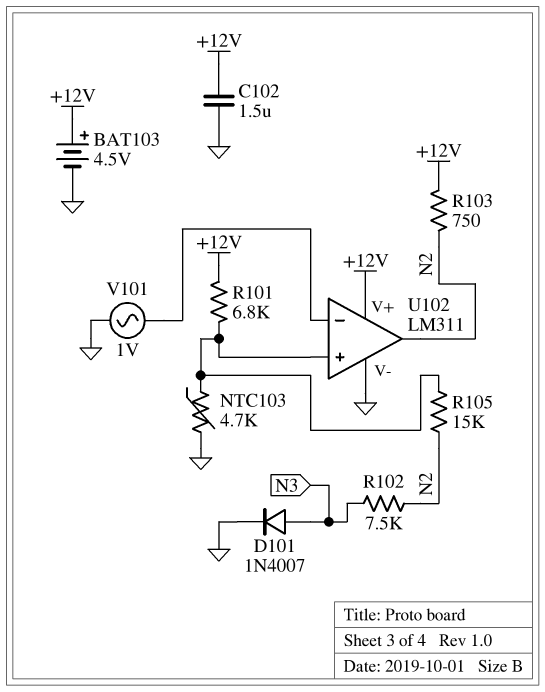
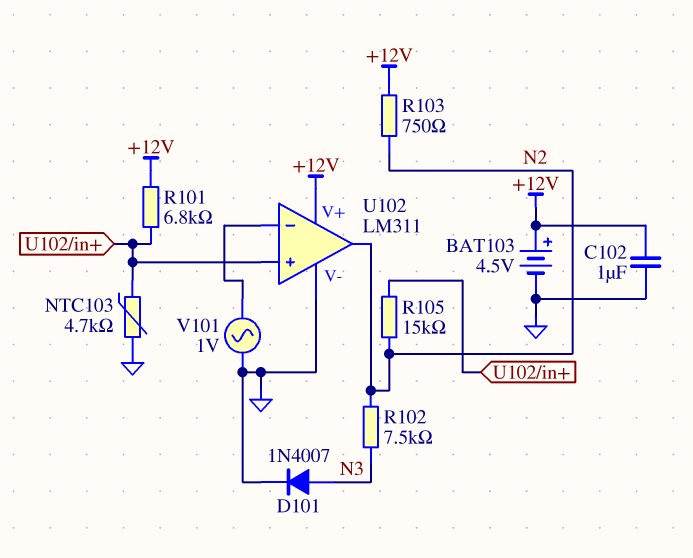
C102: 1.5uF (+12V, GND) -> 1uF (+12V, GND)

